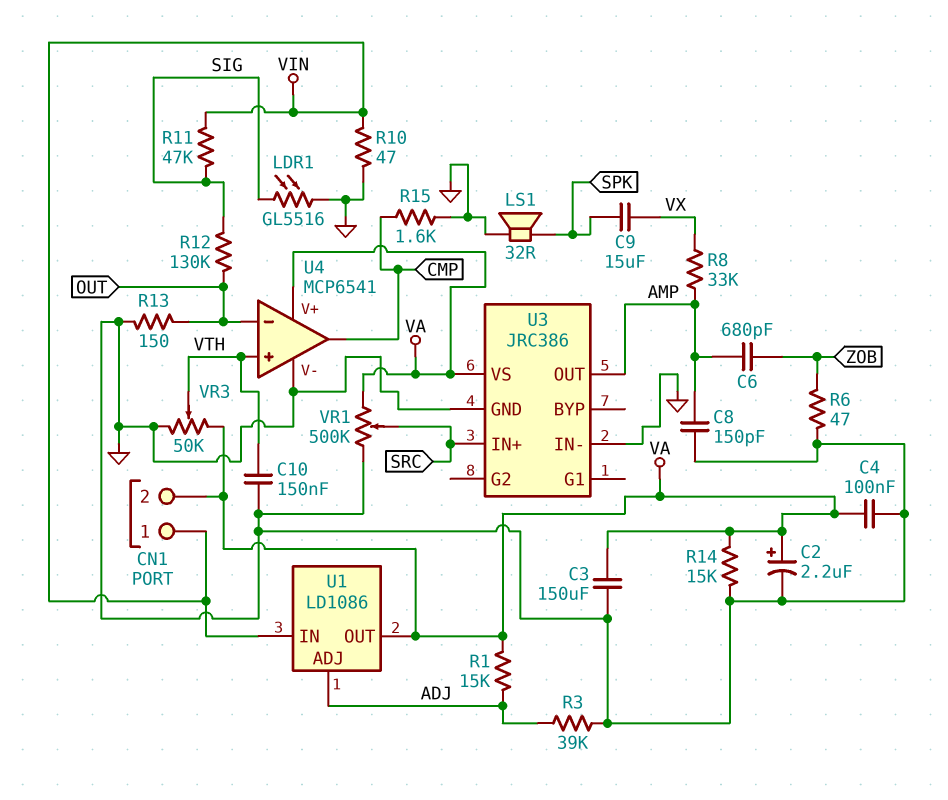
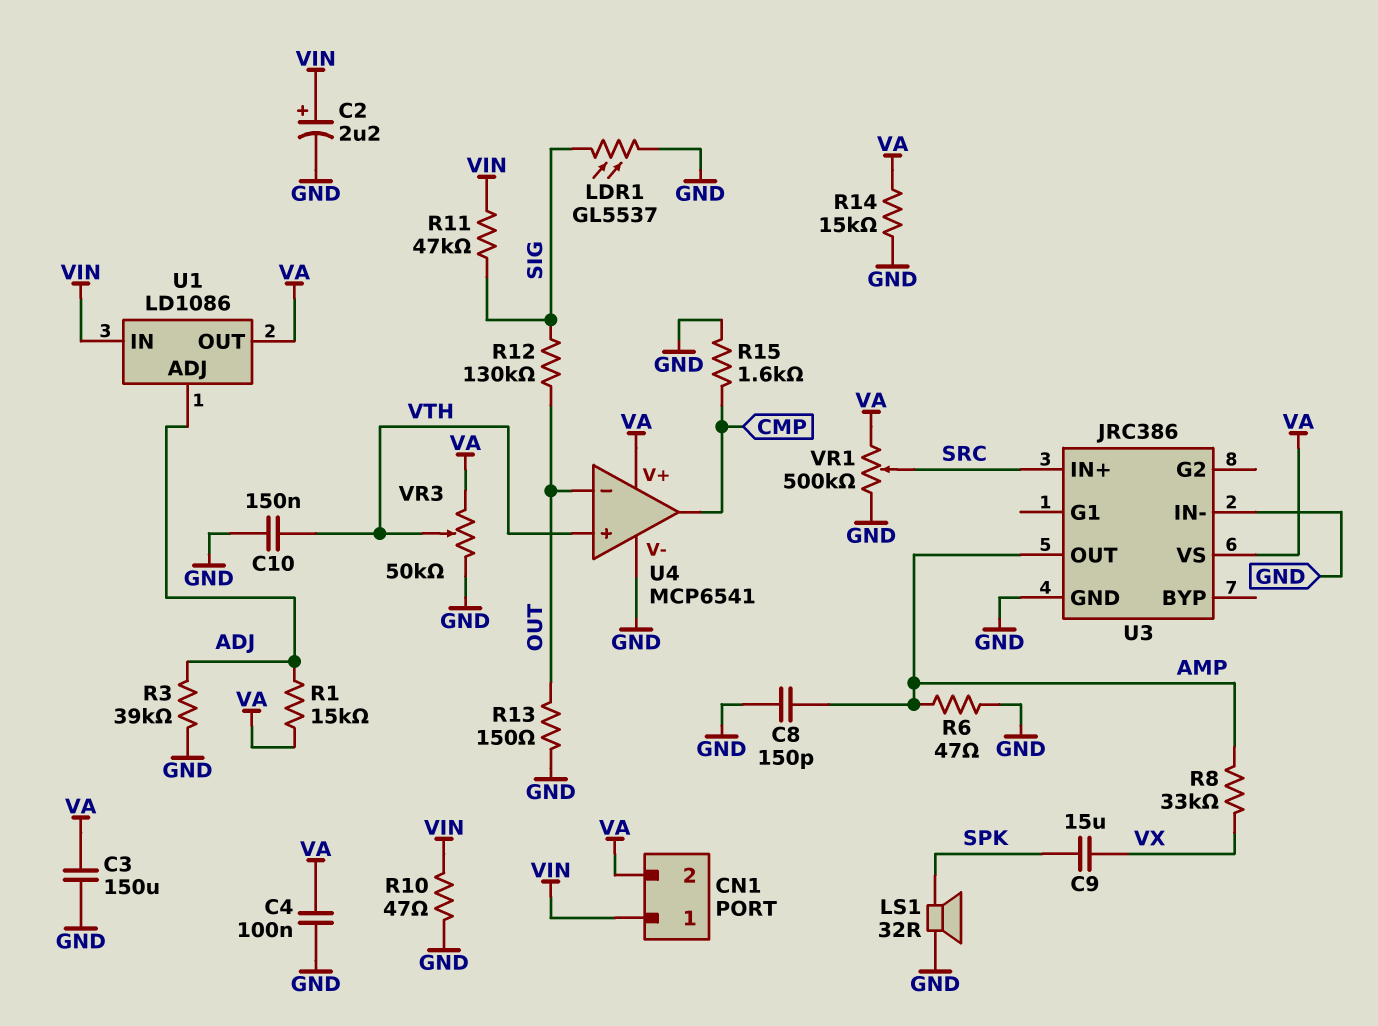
C2: 2.2uF (plus VA, minus GND) -> 2.2uF (plus VIN, minus GND)
C6: 680pF (AMP, ZOB) -> none
LDR1: GL5516 (GND, SIG) -> GL5537 (GND, SIG)
R6: 47 (GND, ZOB) -> 47 (AMP, GND)

